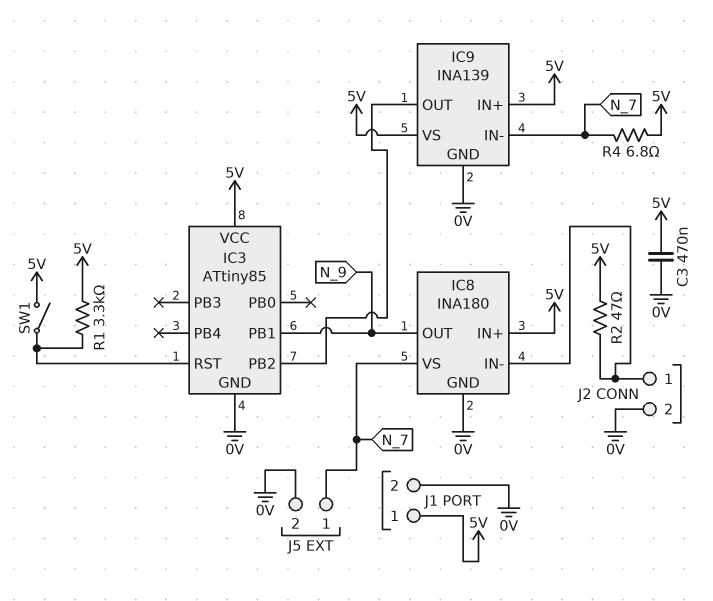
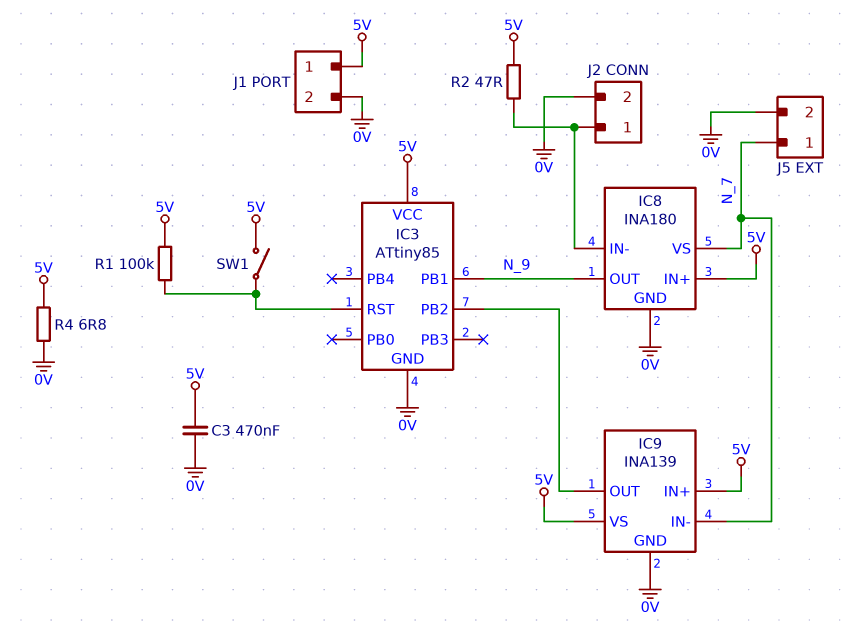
R1: 3.3k (5V, IC3/RST) -> 100k (5V, IC3/RST)
R4: 6.8 (5V, N_7) -> 6.8 (0V, 5V)

